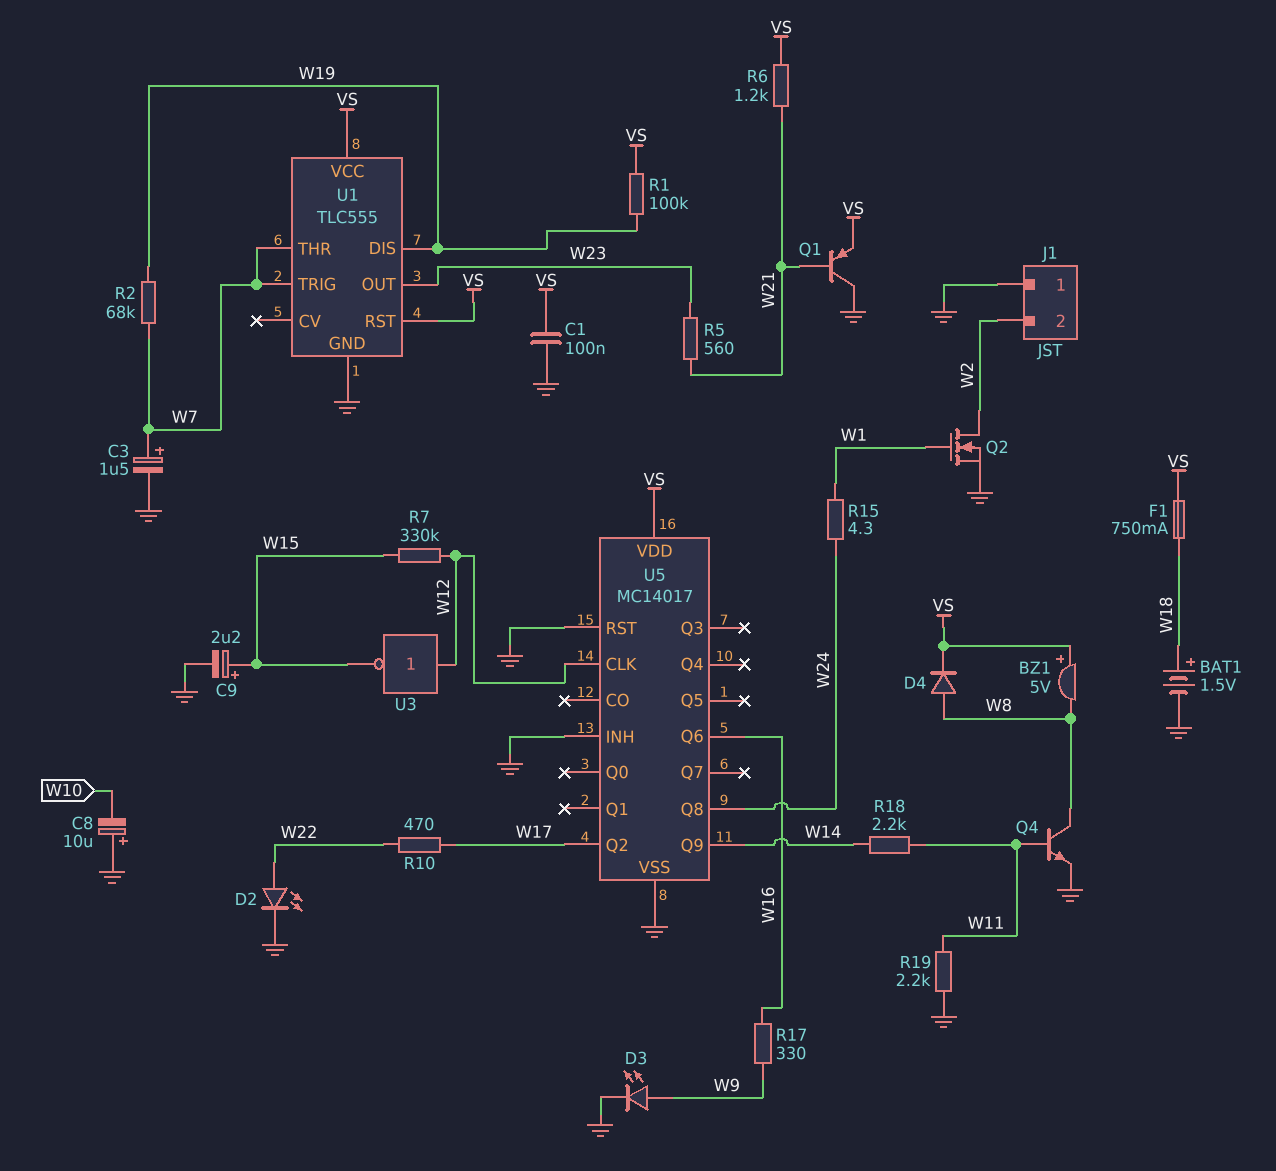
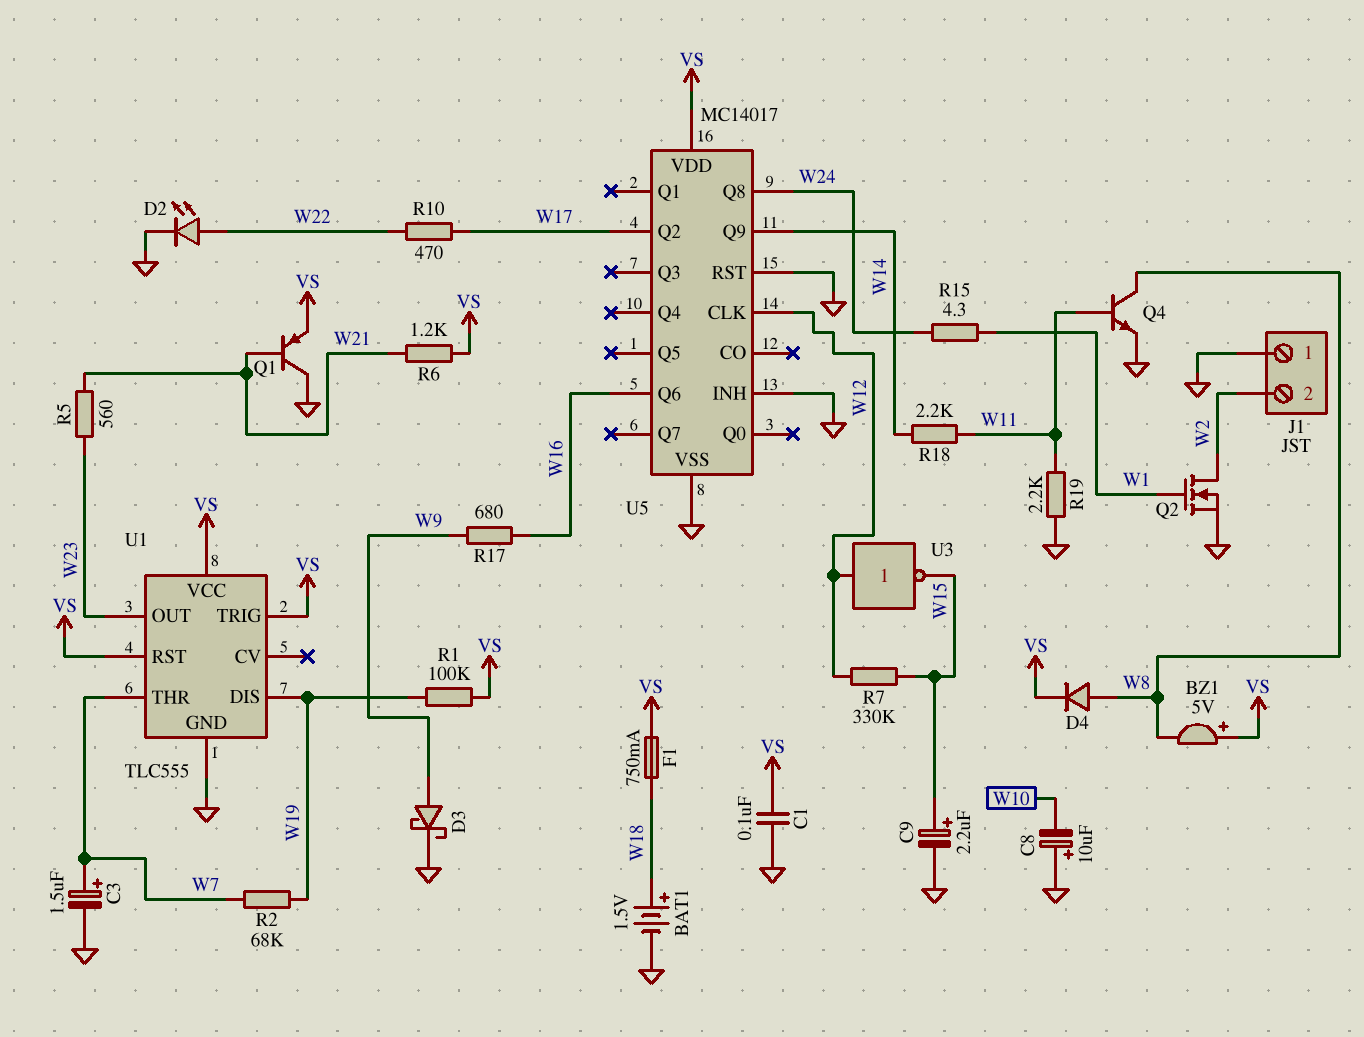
D3: LED (A W9, K GND) -> schottky (A W9, K GND)
R17: 330 (W9, W16) -> 680 (W9, W16)
U1 pin TRIG: W7 -> VS

